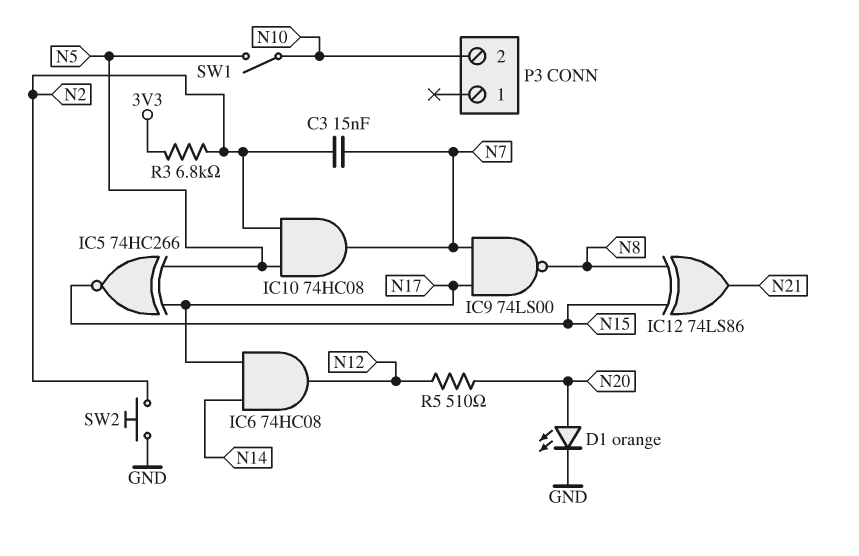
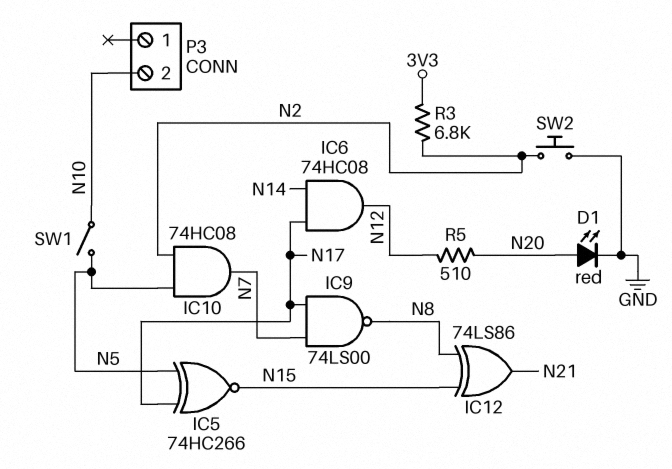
C3: 15nF (N2, N7) -> none
D1: LED orange (A N20, K GND) -> LED red (A N20, K GND)

